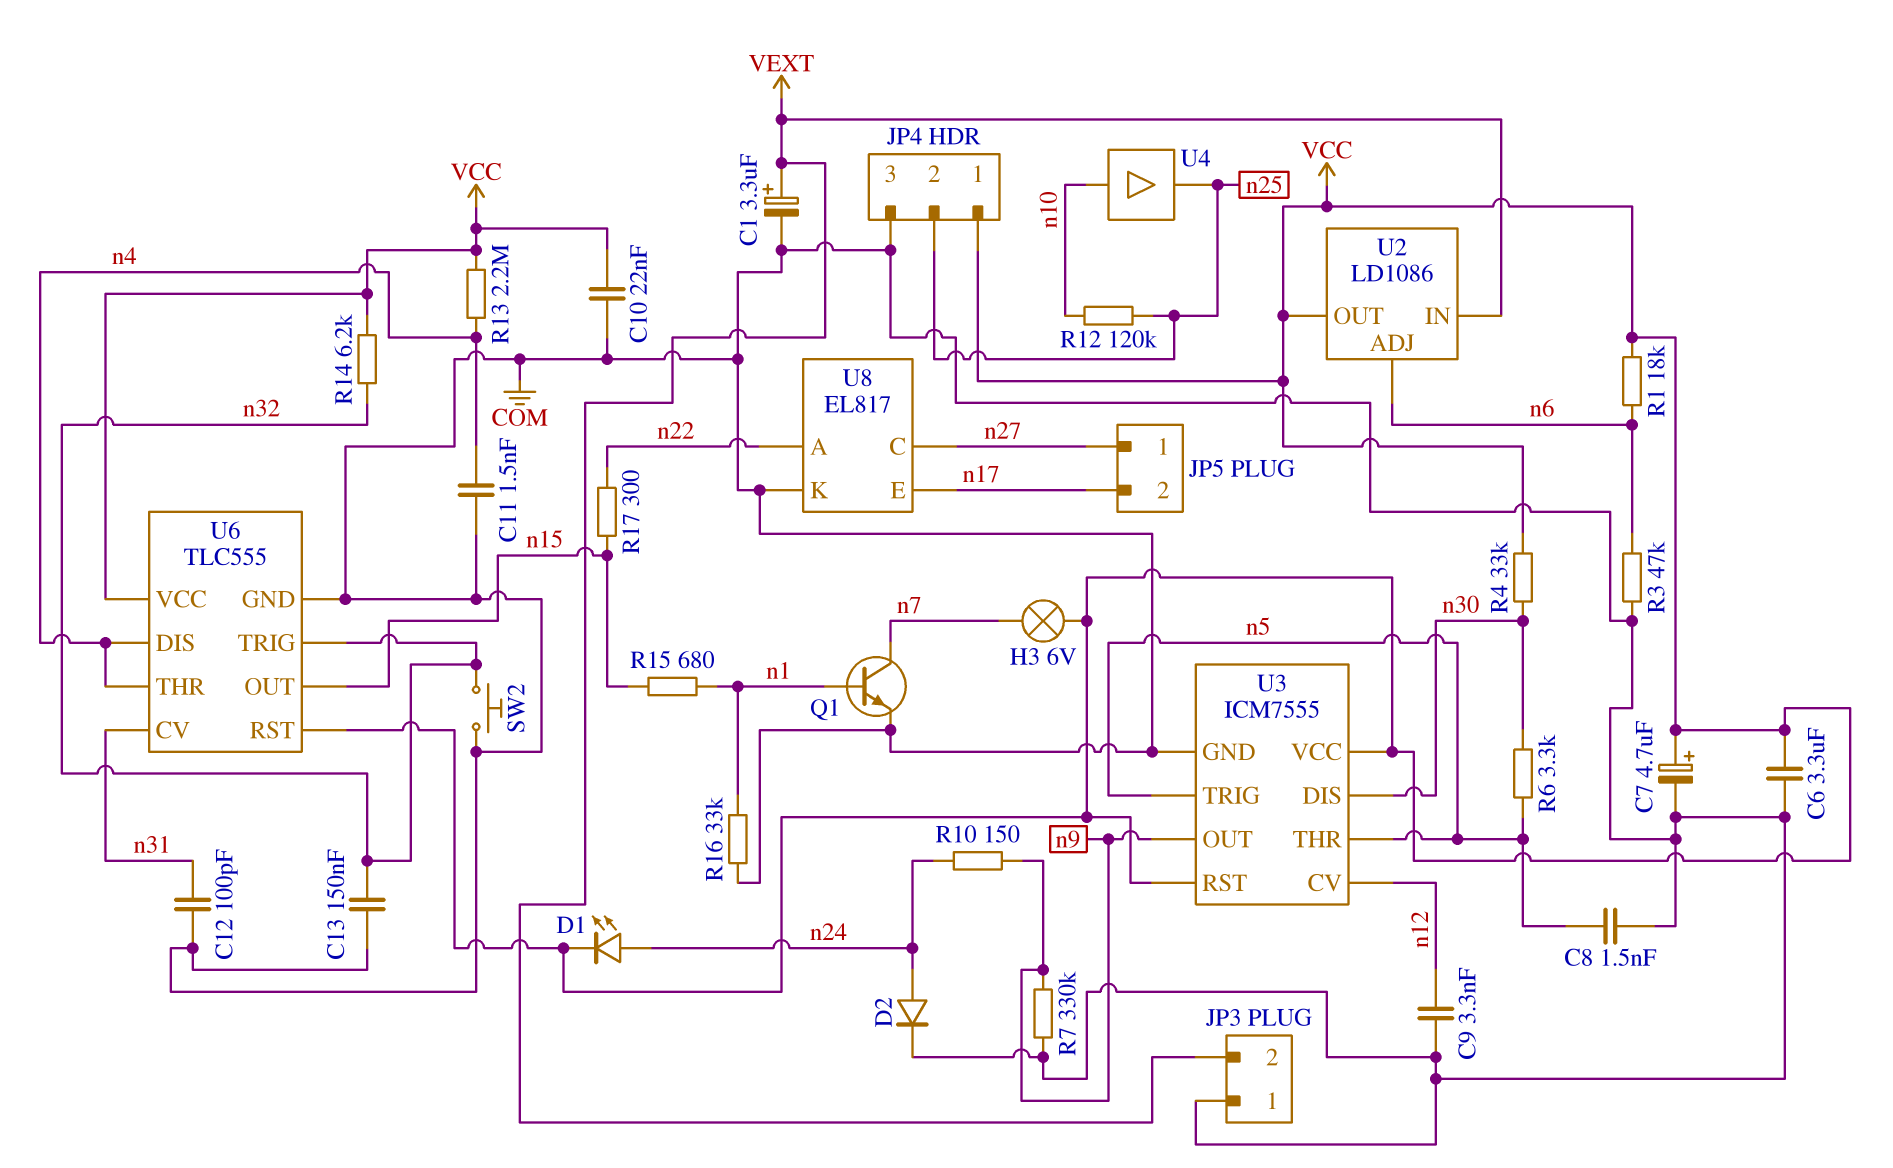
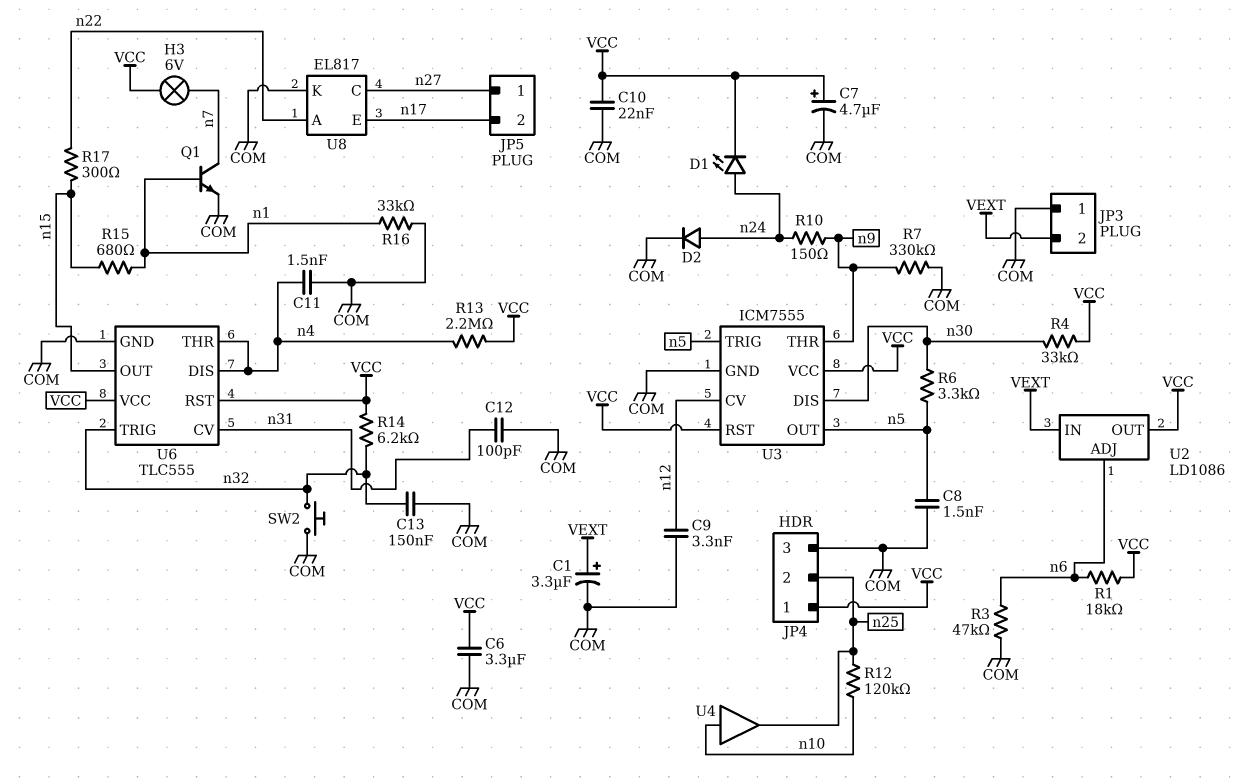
U3 pin OUT: n9 -> n5
U3 pin THR: n5 -> n9

